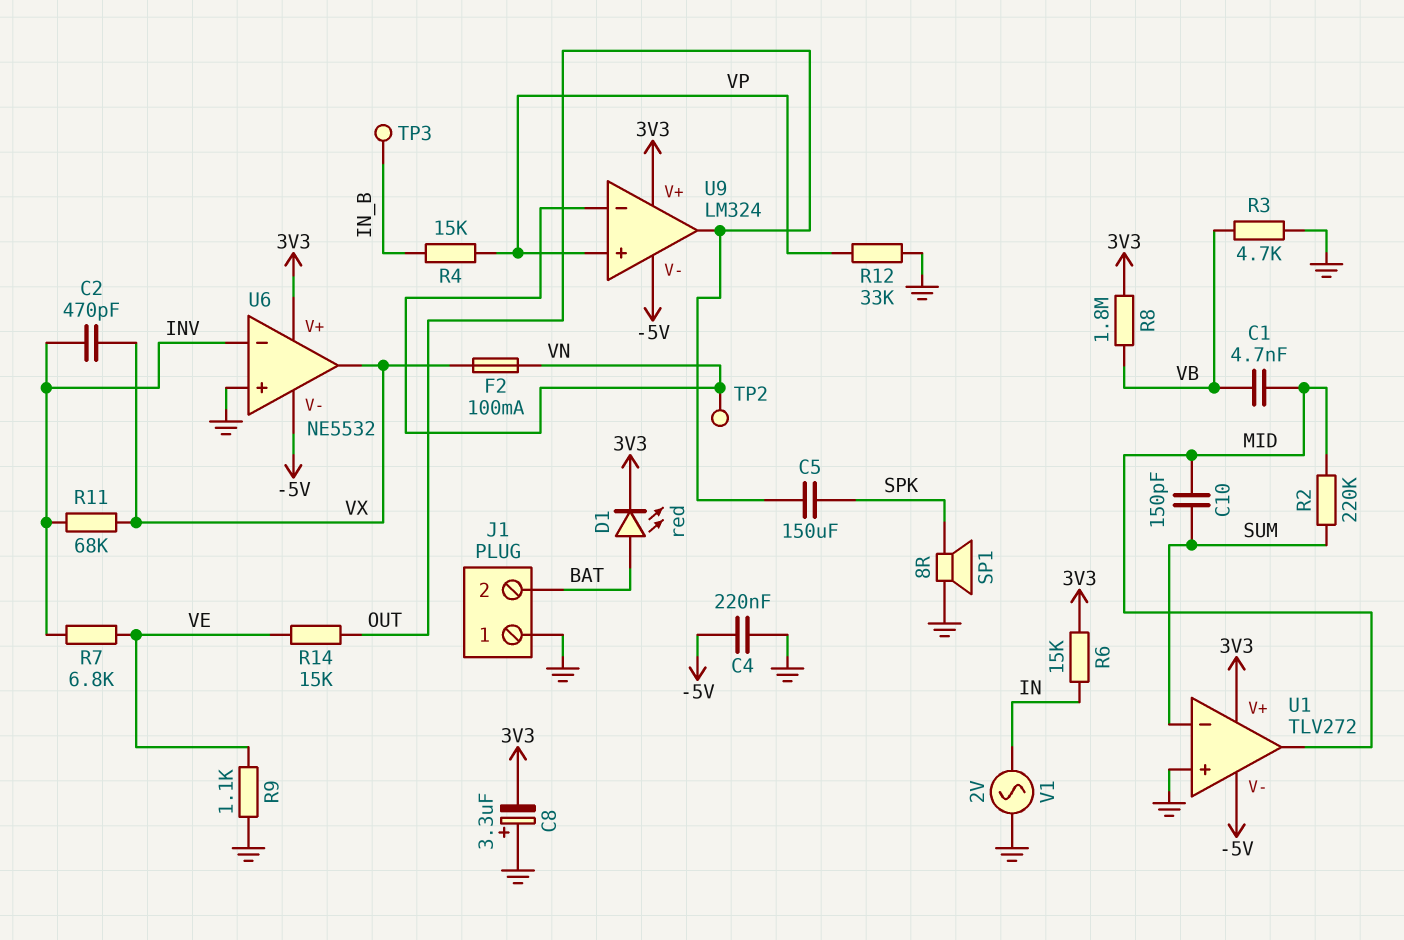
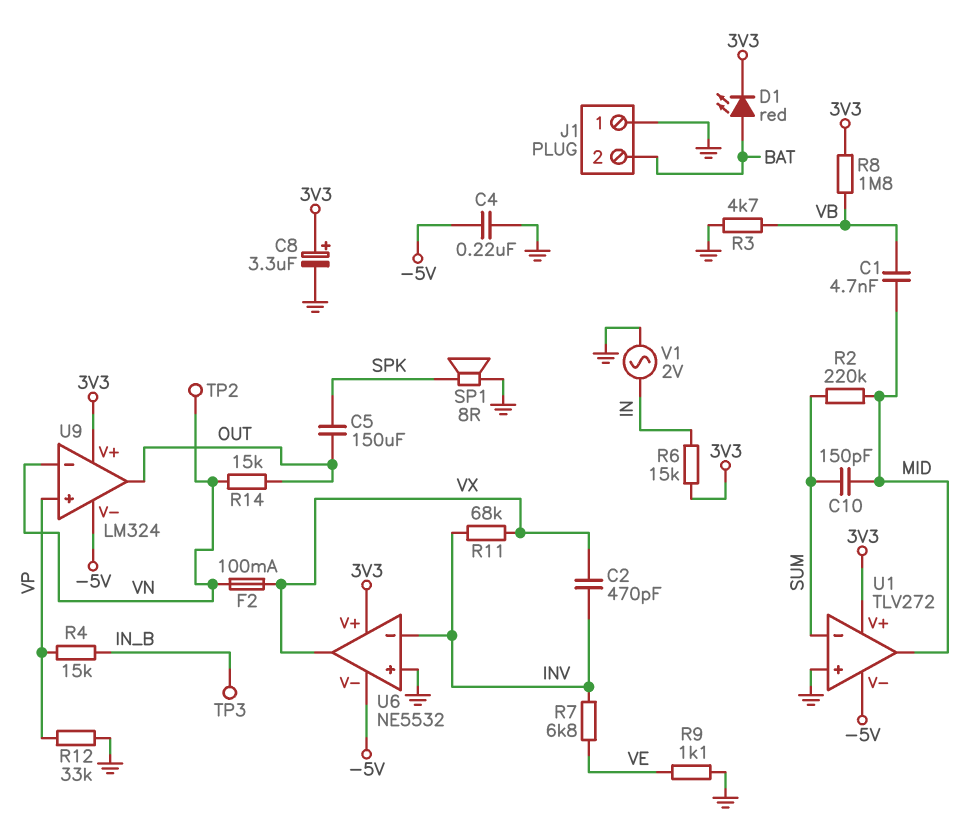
C8: 3.3uF (plus GND, minus 3V3) -> 3.3uF (plus 3V3, minus GND)
R14: 15k (OUT, VE) -> 15k (OUT, VN)

